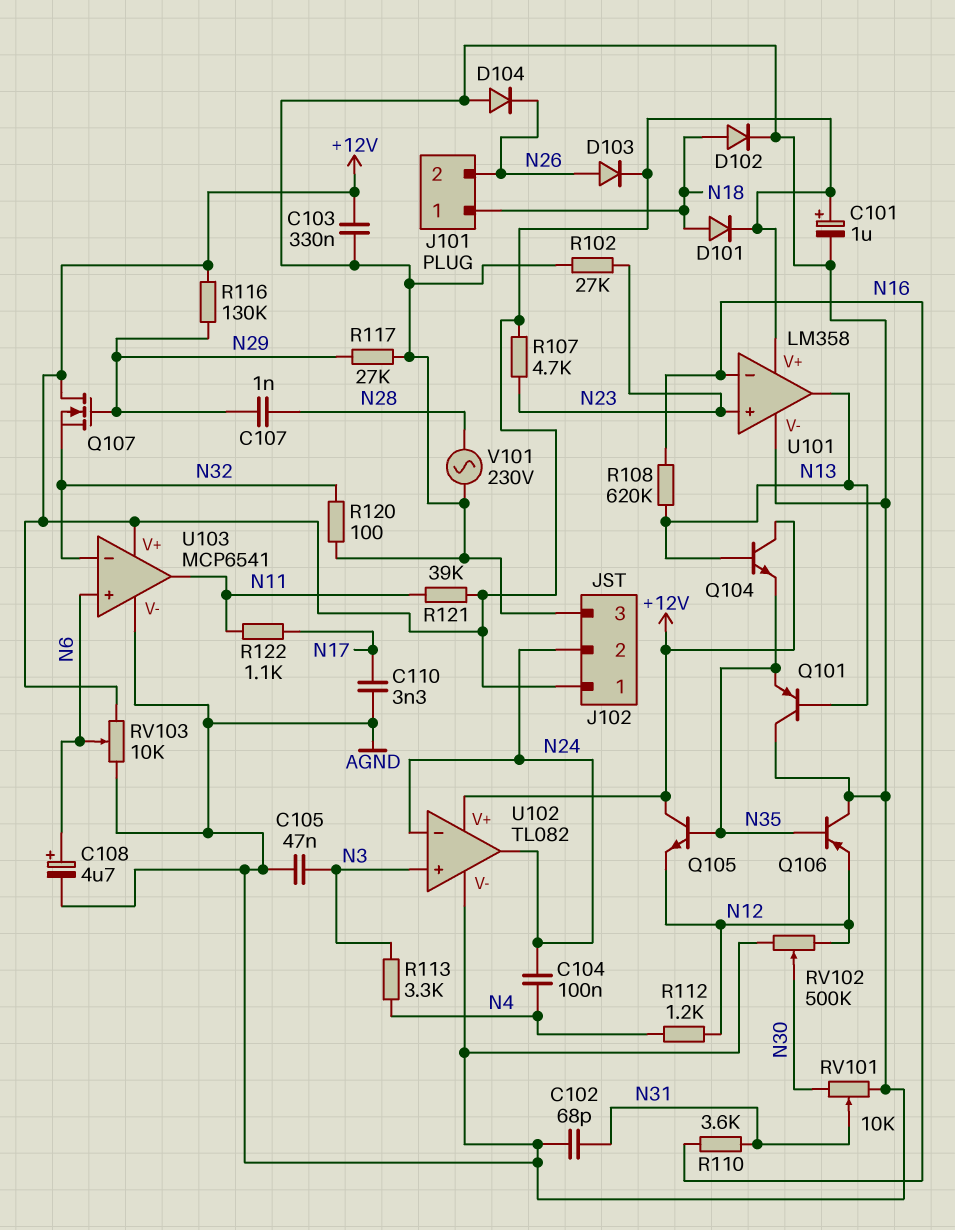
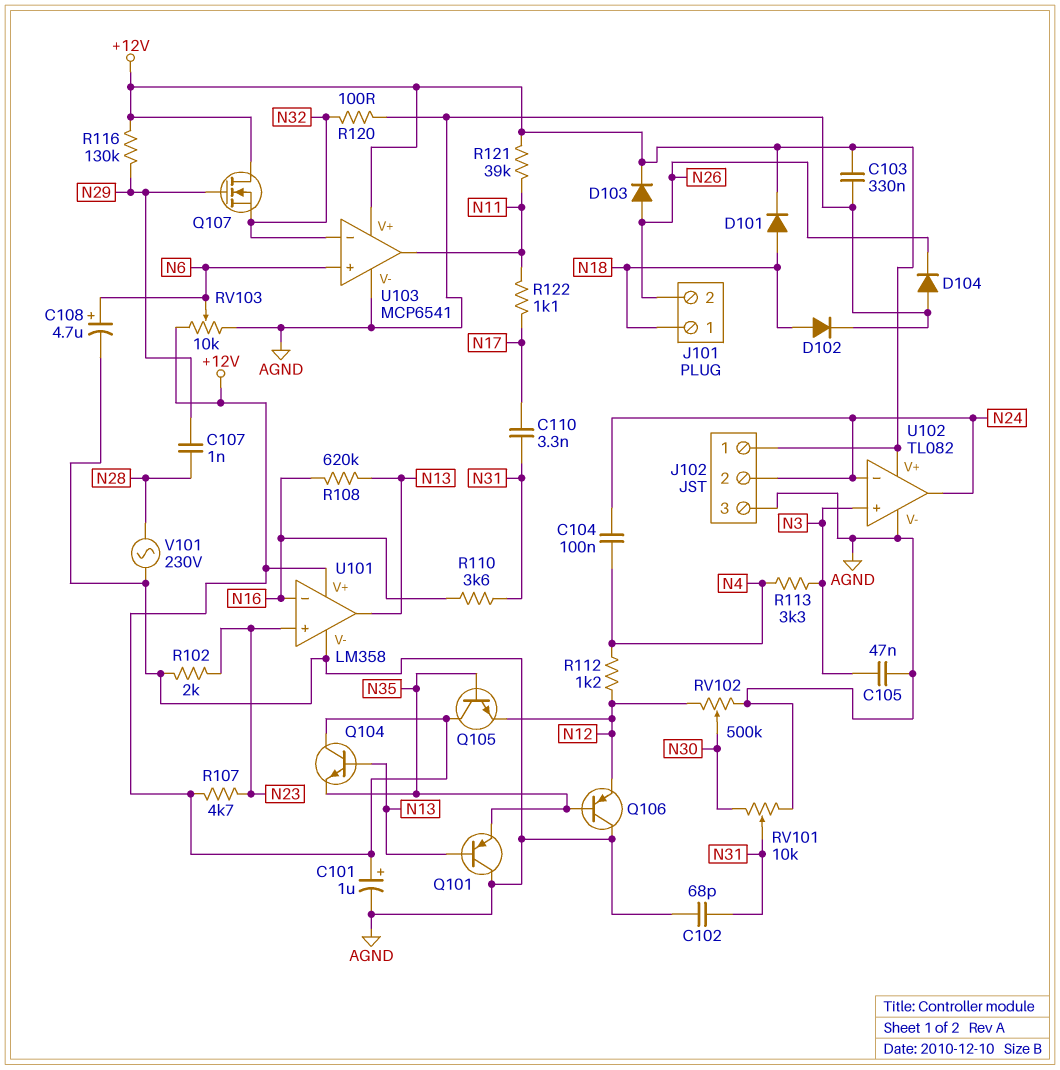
C110: 3.3nF (AGND, N17) -> 3.3nF (N17, N31)
R102: 27k (AGND, N23) -> 2k (AGND, N23)
R117: 27k (AGND, N29) -> none

